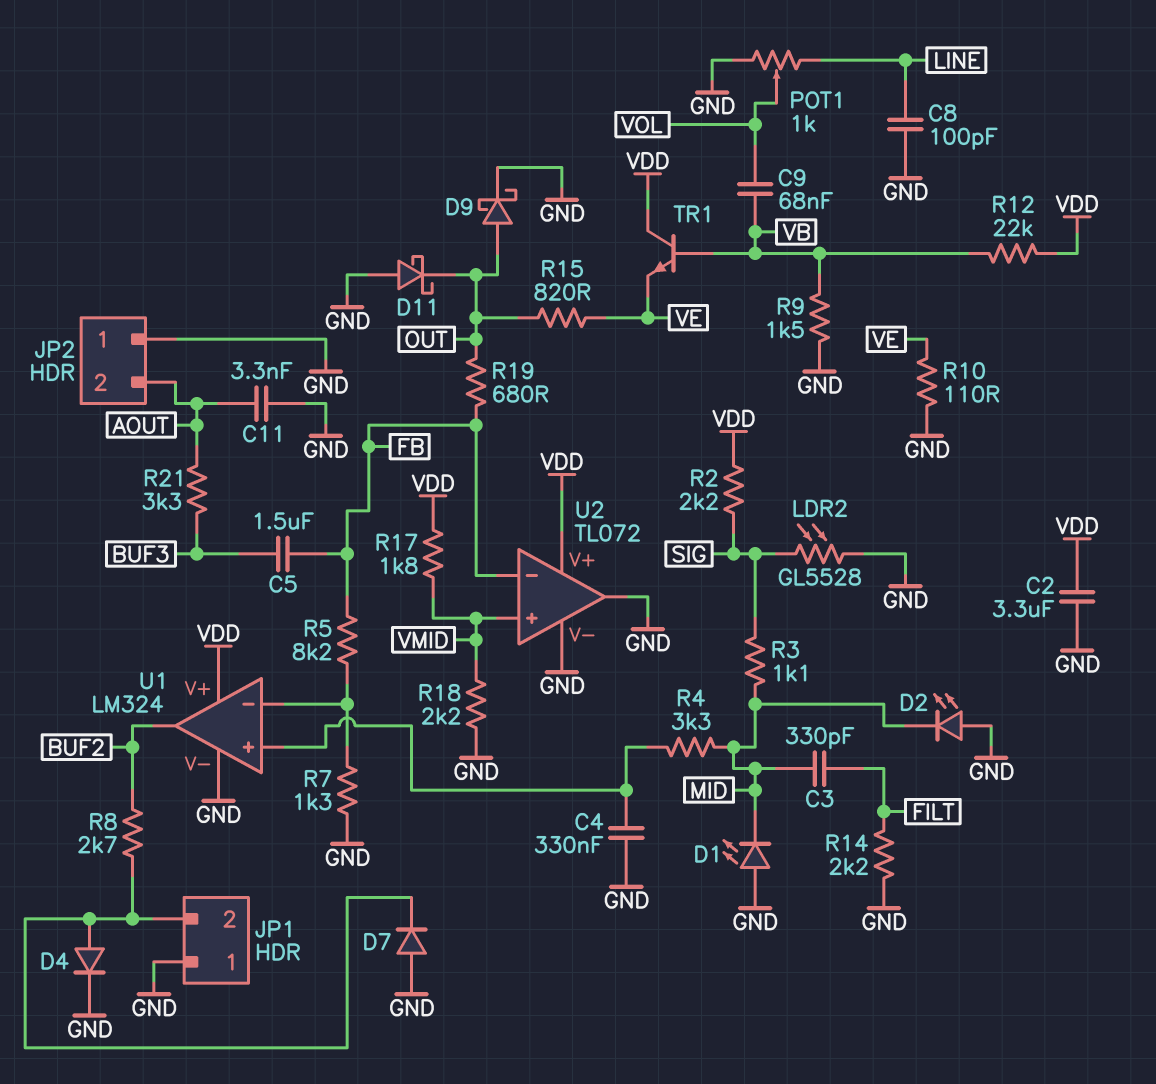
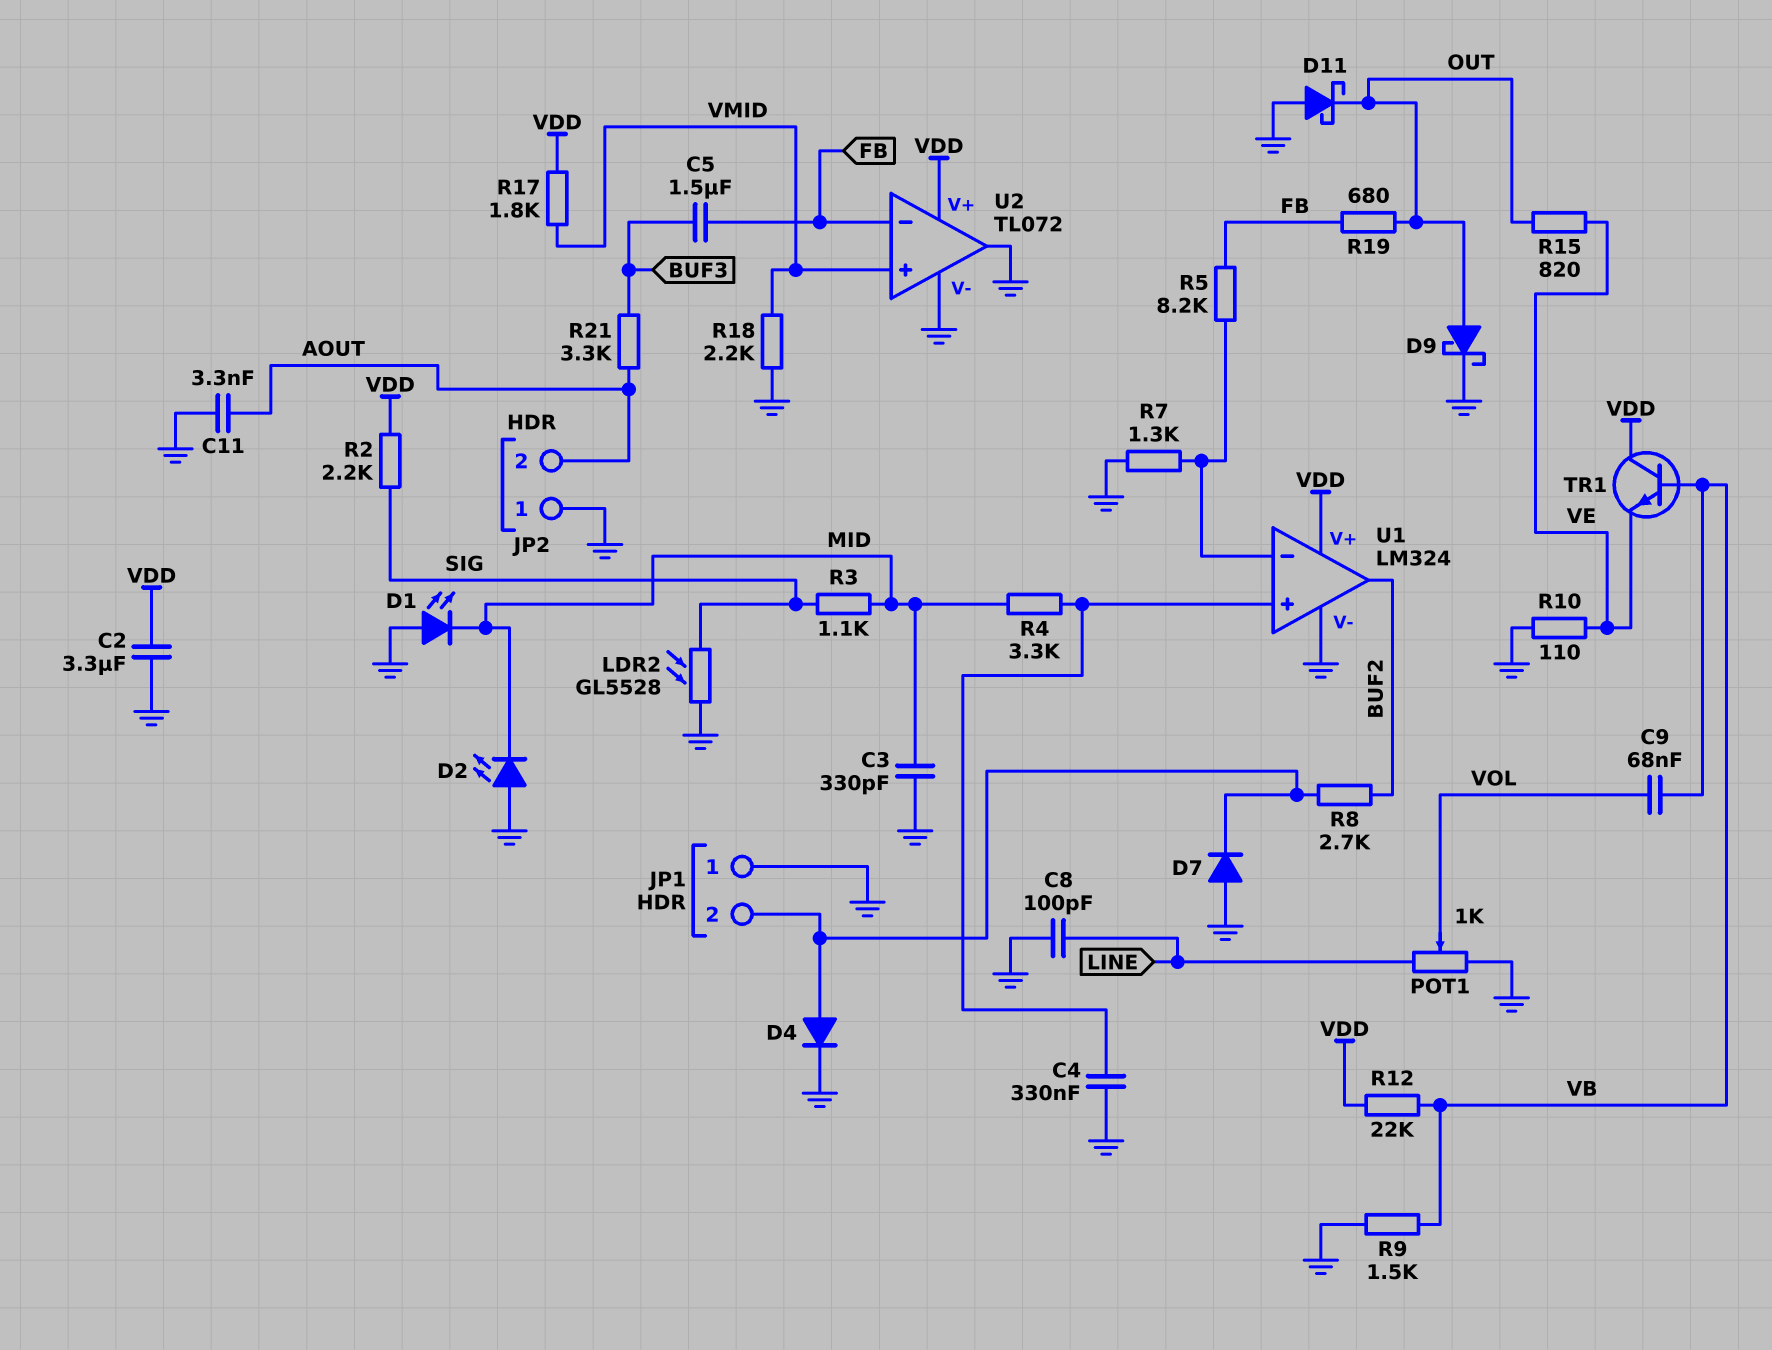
C3: 330pF (FILT, MID) -> 330pF (GND, MID)
R14: 2.2k (FILT, GND) -> none

